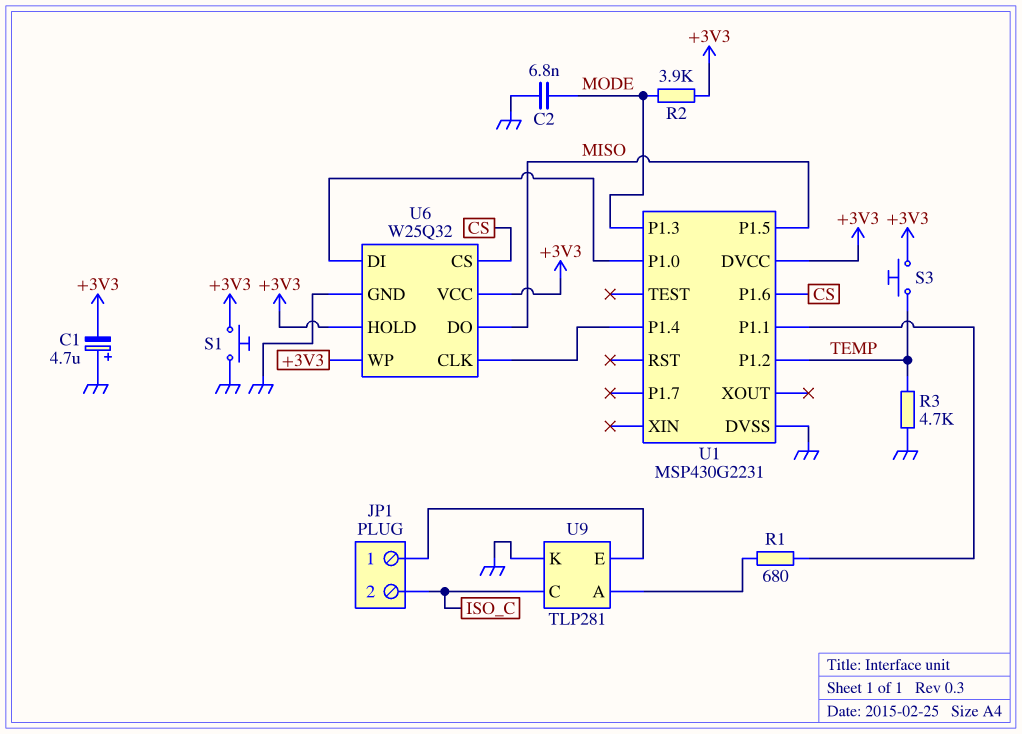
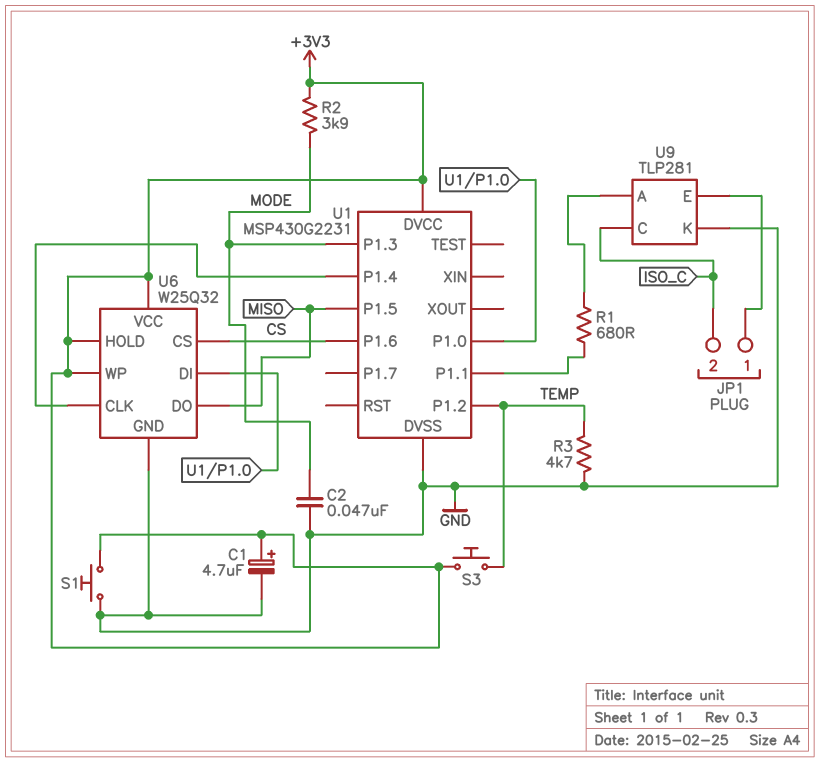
C1: 4.7uF (plus GND, minus +3V3) -> 4.7uF (plus +3V3, minus GND)
C2: 6.8nF (GND, MODE) -> 47nF (GND, MODE)

